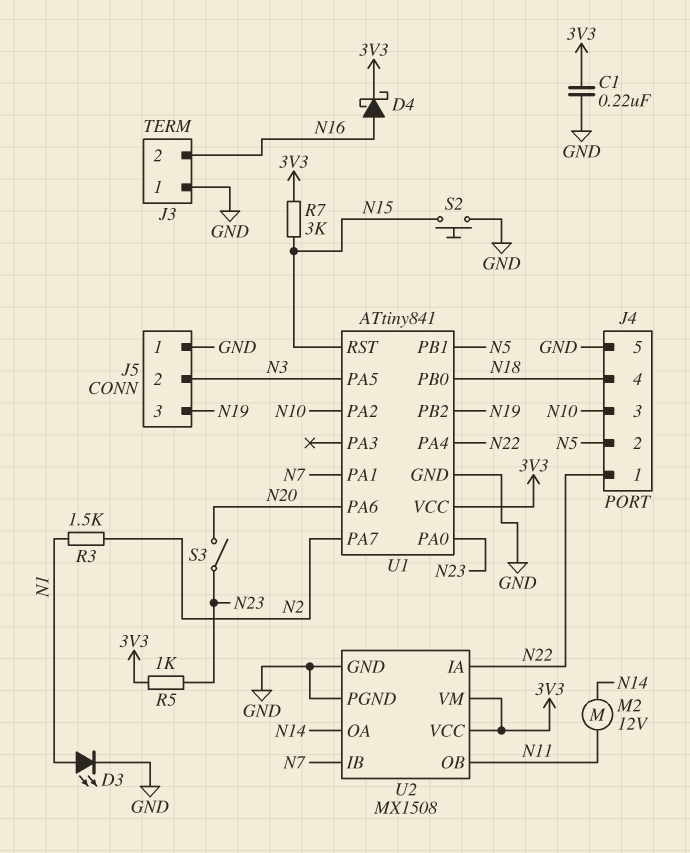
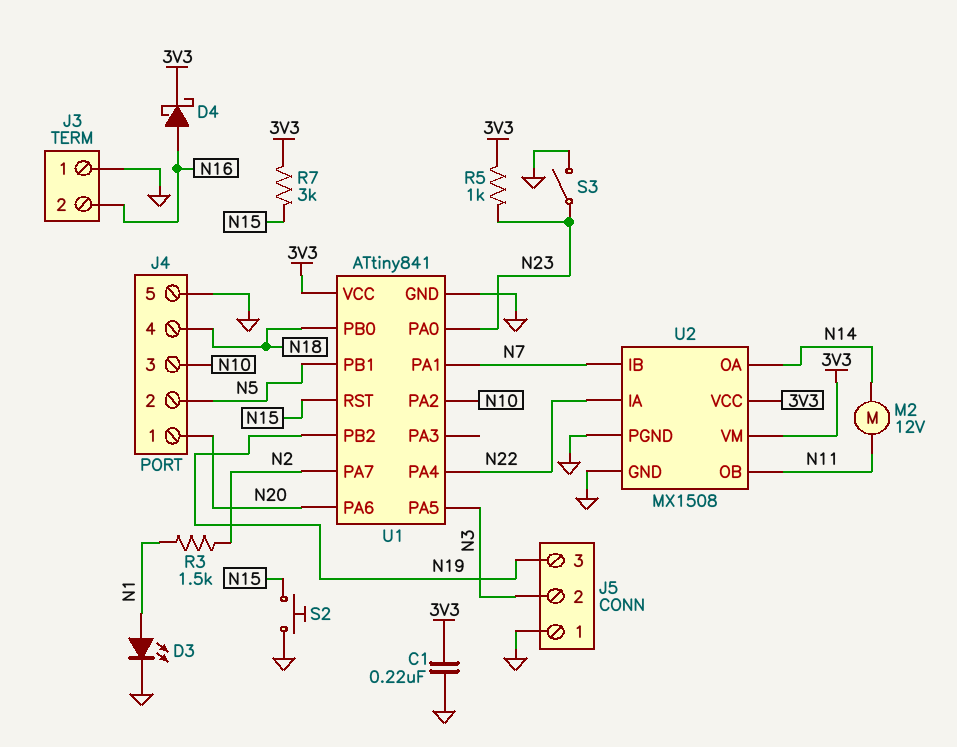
J4 pin 1: N22 -> N20
S3: switch (N20, N23) -> switch (GND, N23)

